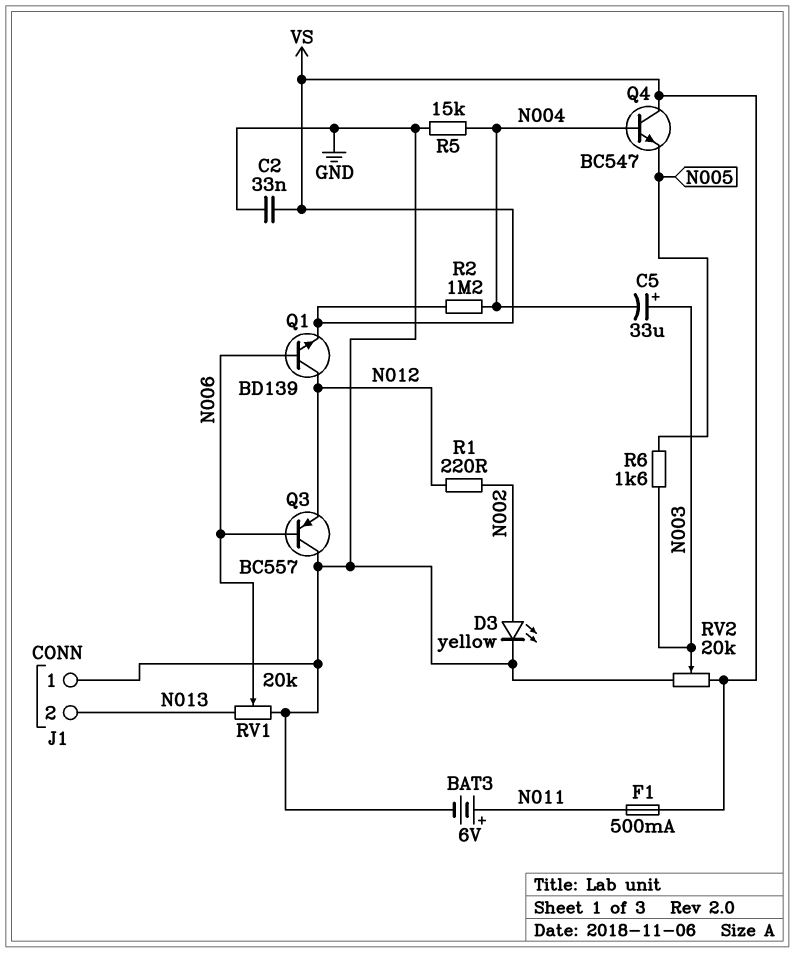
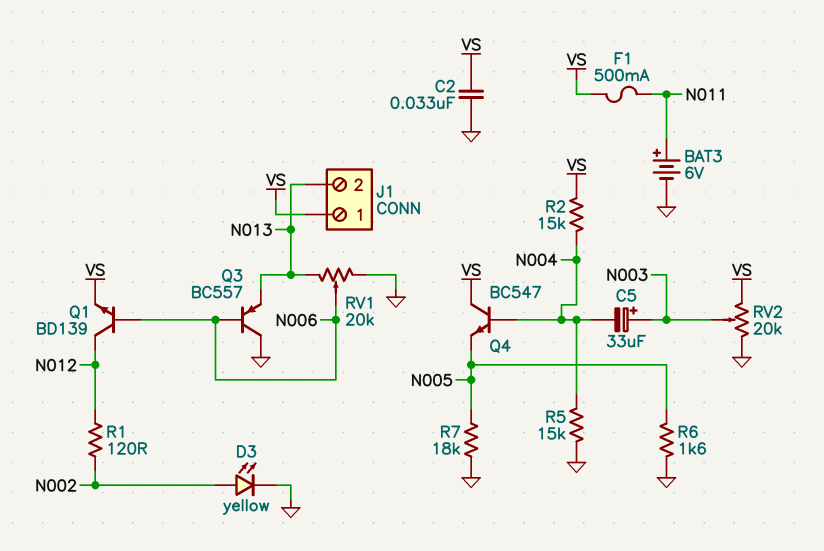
J1 pin 1: GND -> VS
Q3: PNP BC557 (B N006, C GND, E N012) -> PNP BC557 (B N006, C GND, E N013)
R1: 220 (N002, N012) -> 120 (N002, N012)
R2: 1.2M (N004, VS) -> 15k (N004, VS)
R6: 1.6k (N003, N005) -> 1.6k (GND, N005)
R7: none -> 18k (GND, N005)

